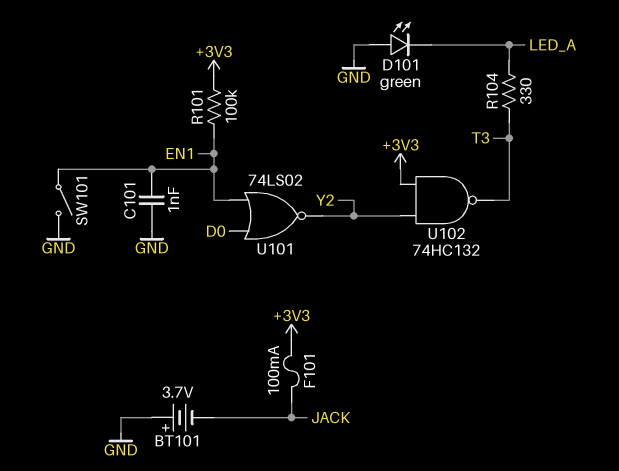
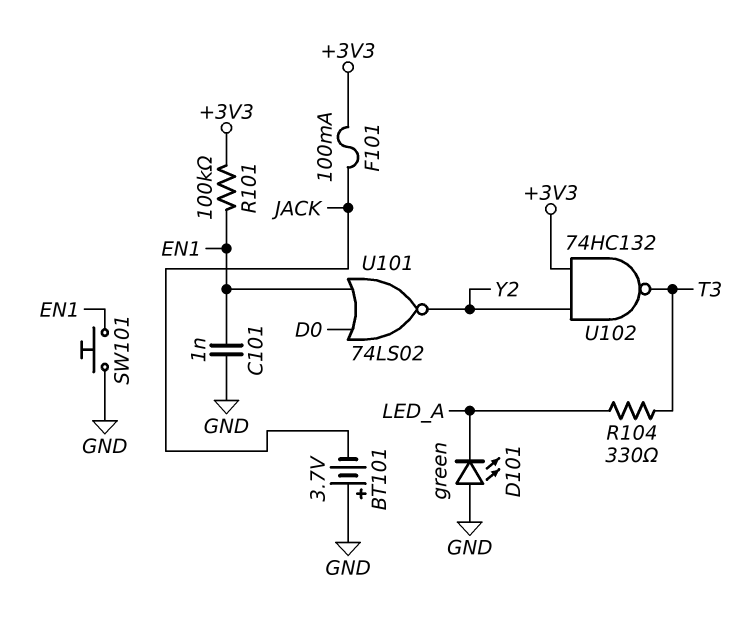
SW101: switch (EN1, GND) -> button (EN1, GND)

